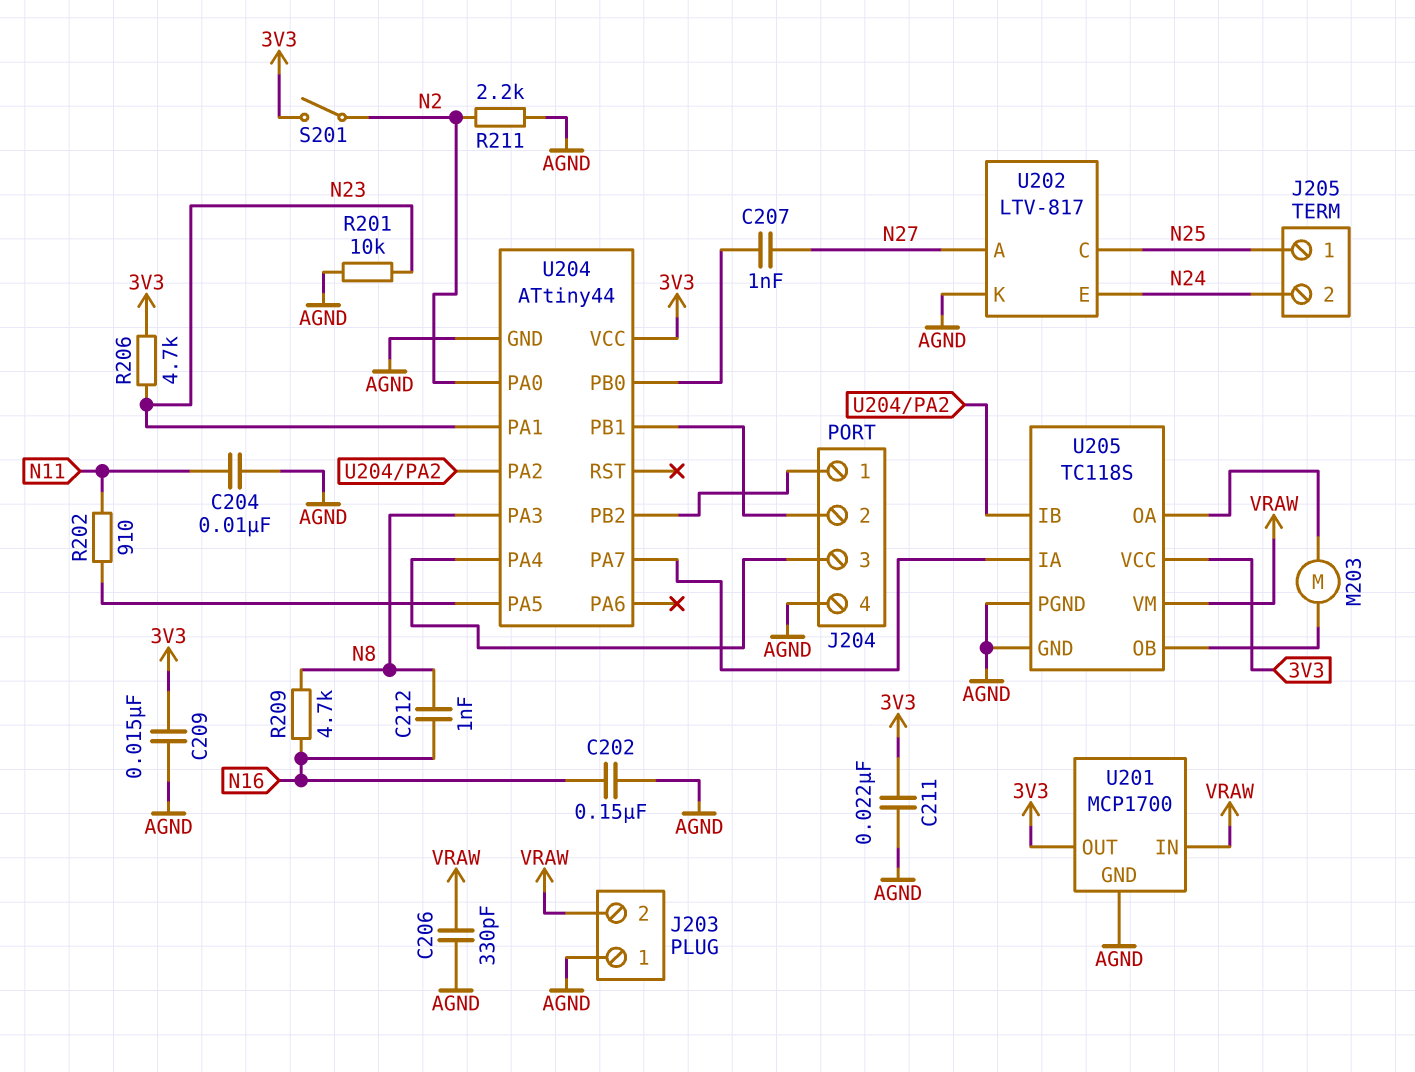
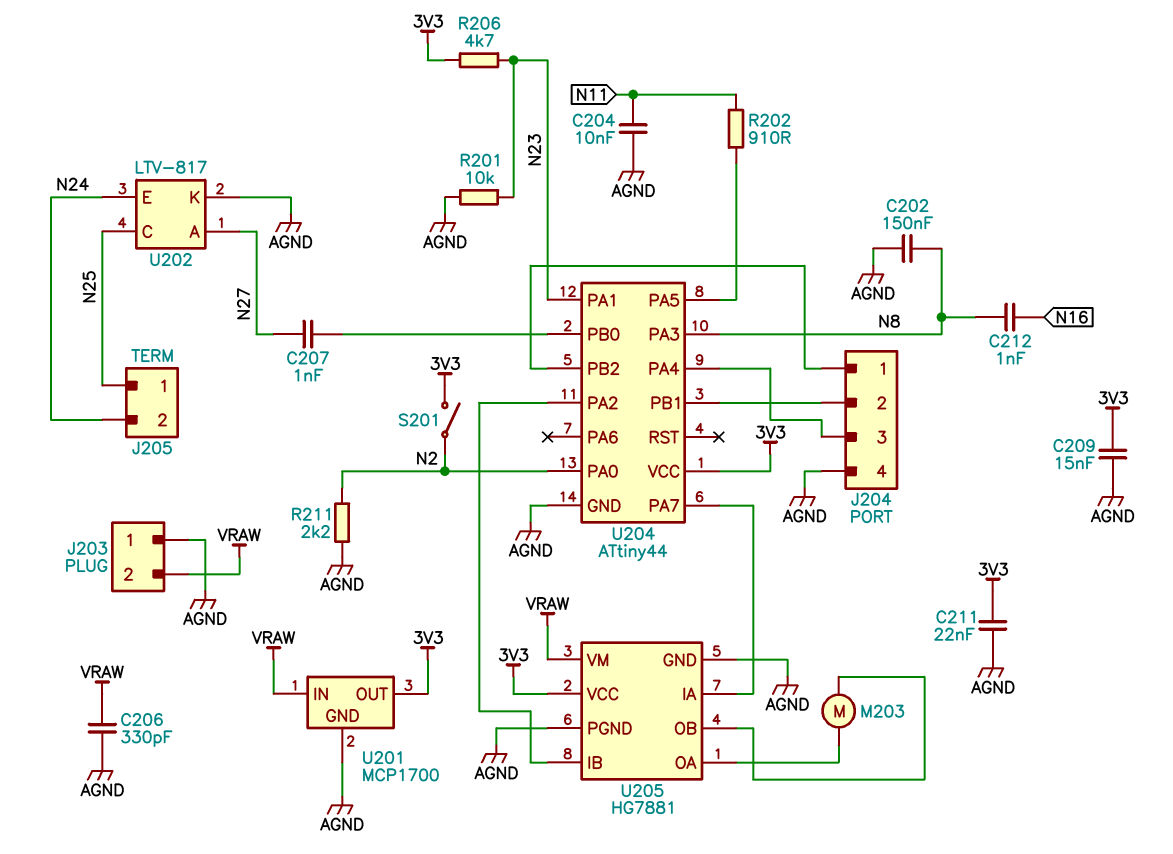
C202: 150nF (AGND, N16) -> 150nF (AGND, N8)
R209: 4.7k (N8, N16) -> none
U205: TC118S -> HG7881

